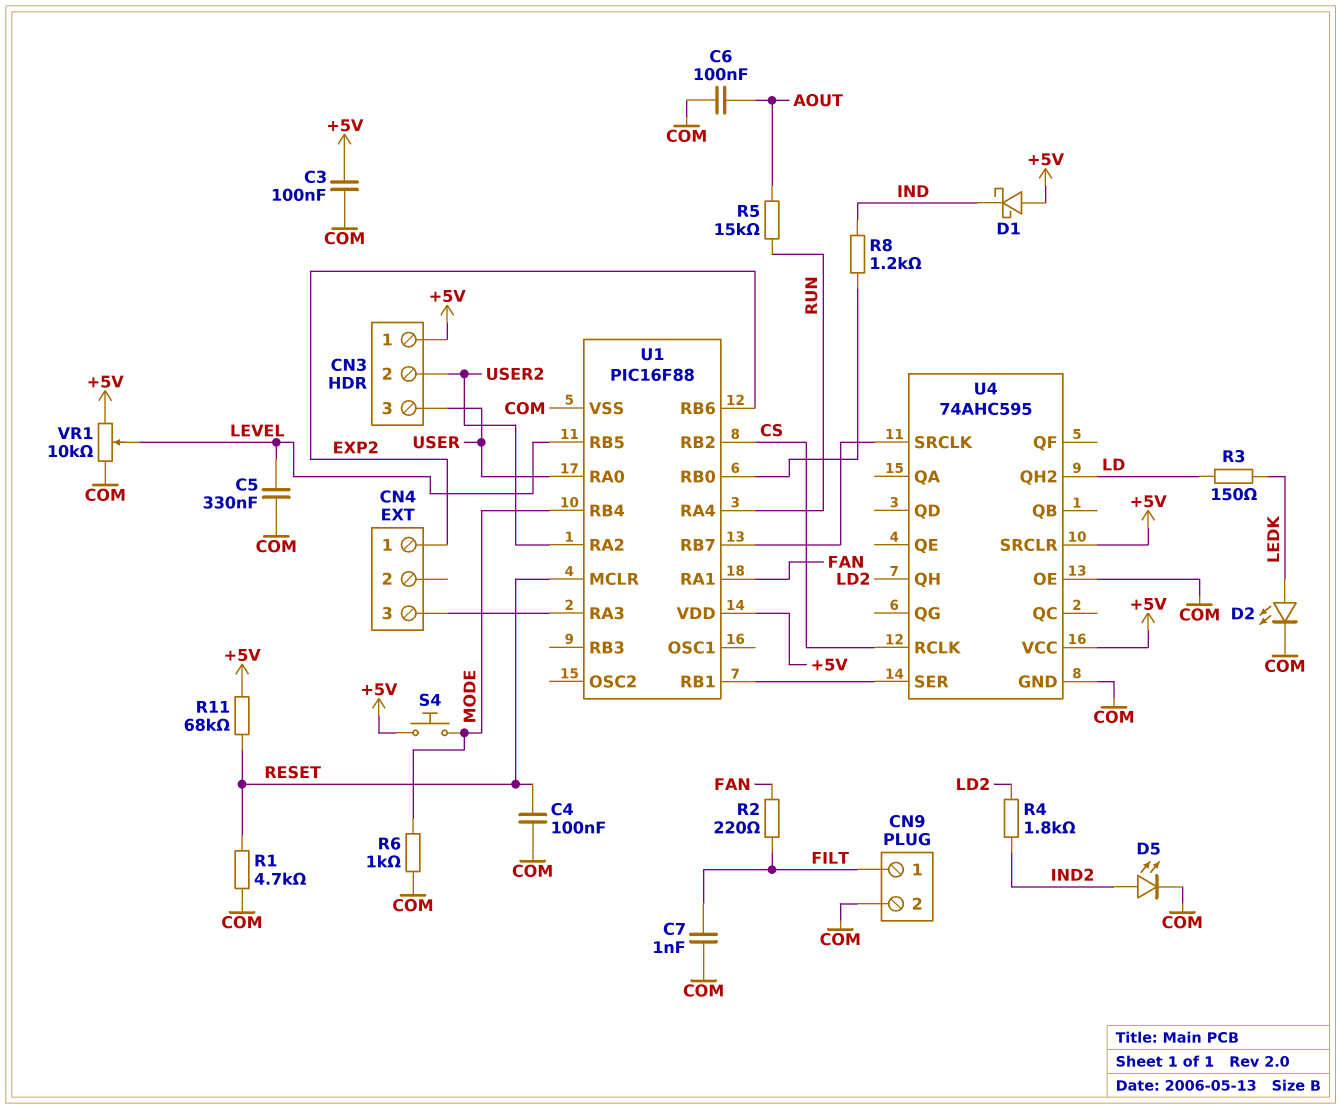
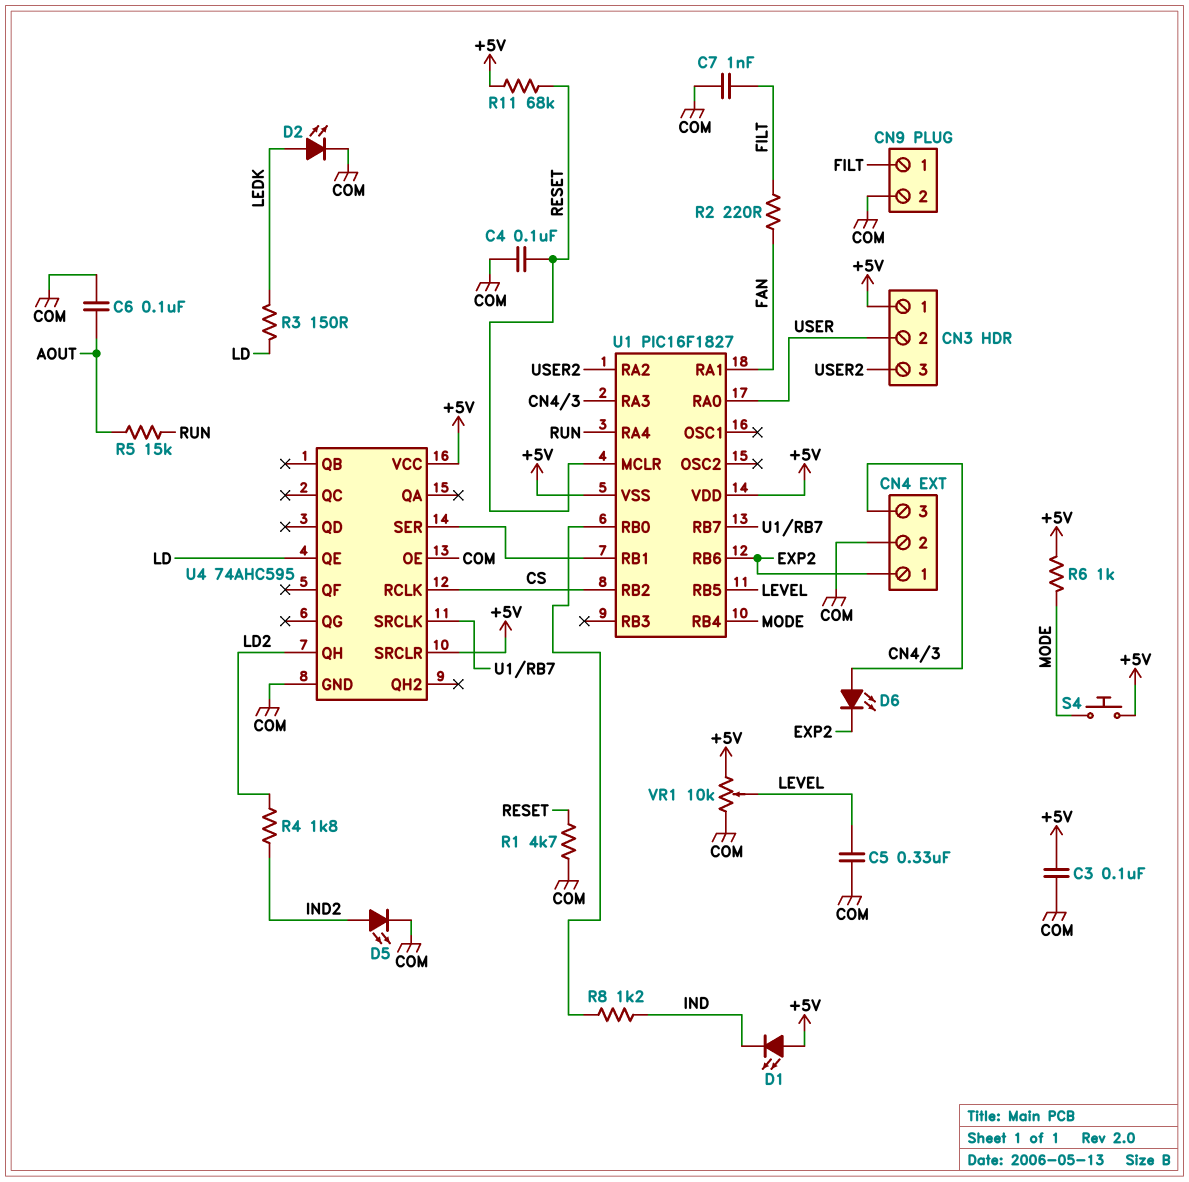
CN3 pin 2: USER2 -> USER
CN3 pin 3: USER -> USER2
CN4 pin 2: none -> COM
D1: schottky (A +5V, K IND) -> LED (A +5V, K IND)
D6: none -> LED (A CN4/3, K EXP2)
R6: 1k (COM, MODE) -> 1k (+5V, MODE)
U1: PIC16F88 -> PIC16F1827
U1 pin VSS: COM -> +5V
U4 pin QE: none -> LD
U4 pin QH2: LD -> none

